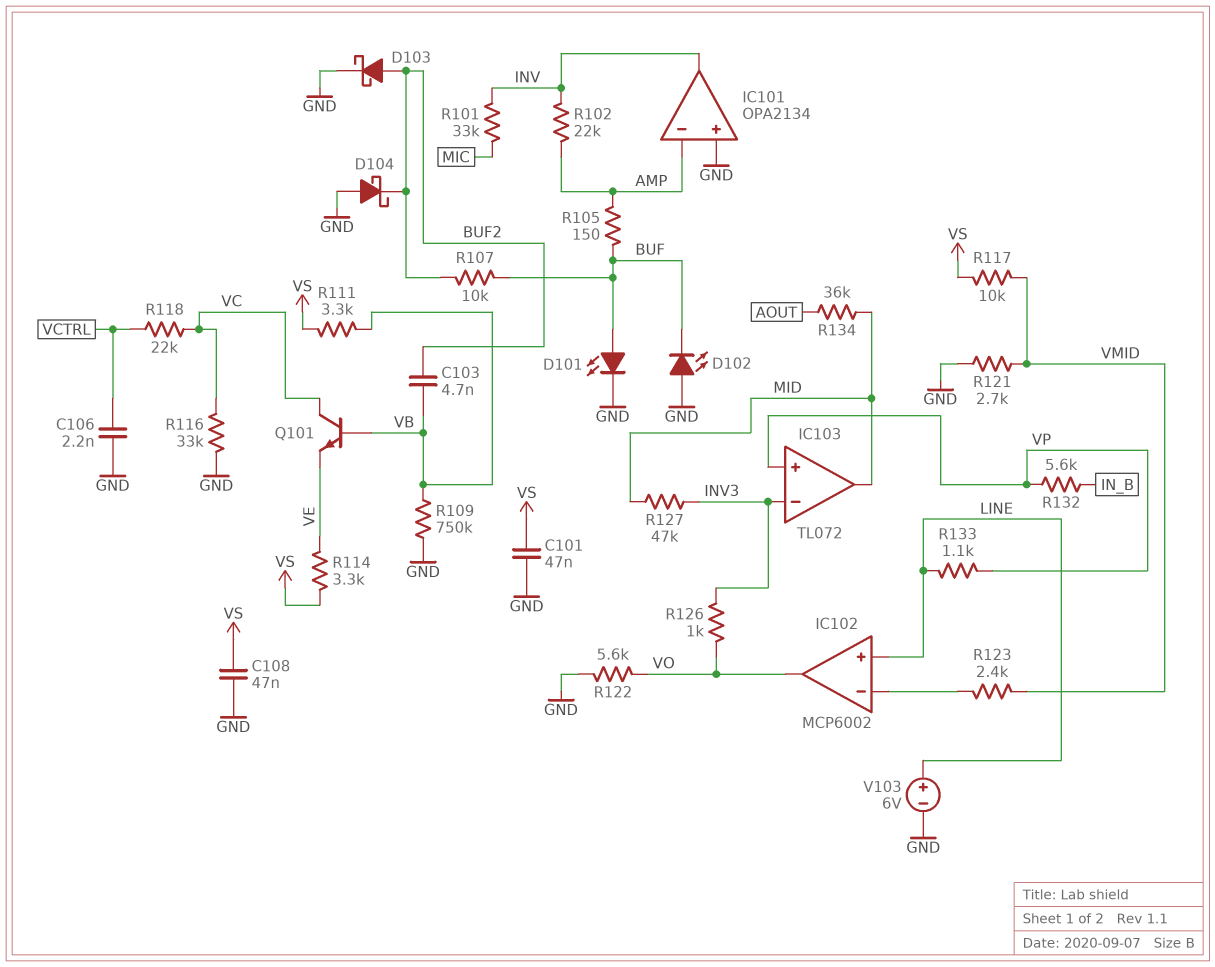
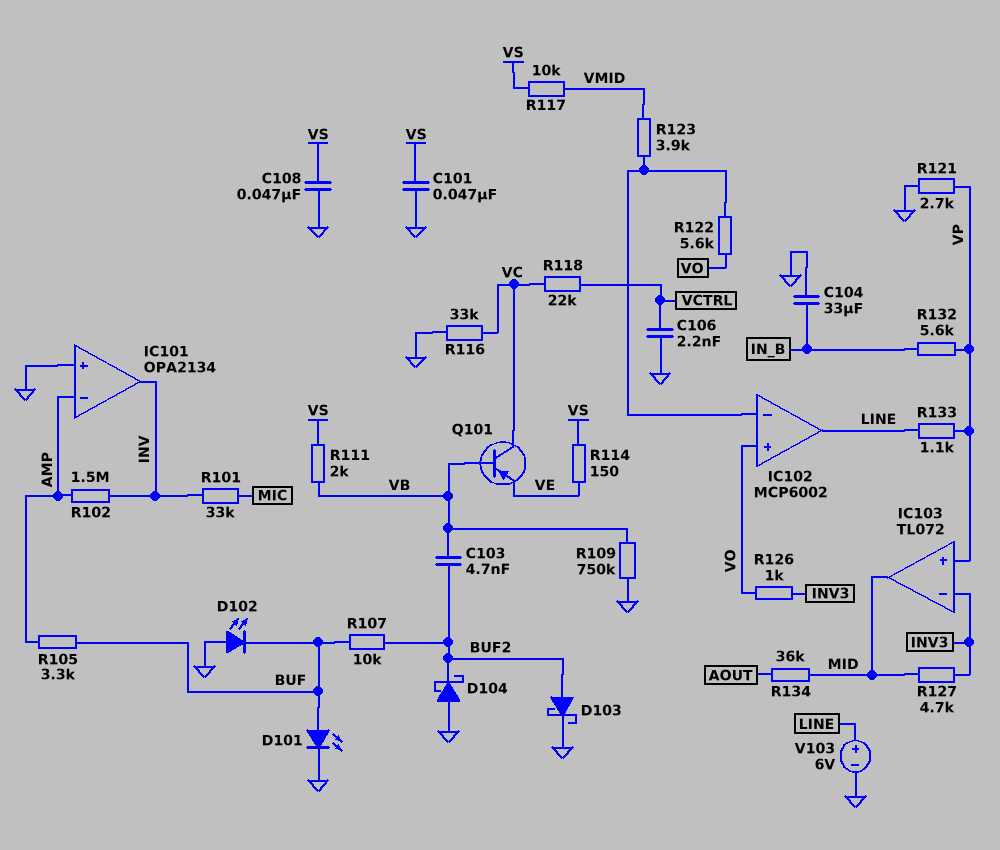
C104: none -> 33uF (GND, IN_B)
IC102 pin in+: LINE -> VO
IC102 pin out: VO -> LINE
Q101: NPN (B VB, C VC, E VE) -> PNP (B VB, C VC, E VE)
R102: 22k (AMP, INV) -> 1.5M (AMP, INV)
R105: 150 (AMP, BUF) -> 3.3k (AMP, BUF)
R111: 3.3k (VB, VS) -> 2k (VB, VS)
R114: 3.3k (VE, VS) -> 150 (VE, VS)
R121: 2.7k (GND, VMID) -> 2.7k (GND, VP)
R122: 5.6k (GND, VO) -> 5.6k (IC102/in-, VO)
R123: 2.4k (IC102/in-, VMID) -> 3.9k (IC102/in-, VMID)
R127: 47k (INV3, MID) -> 4.7k (INV3, MID)

